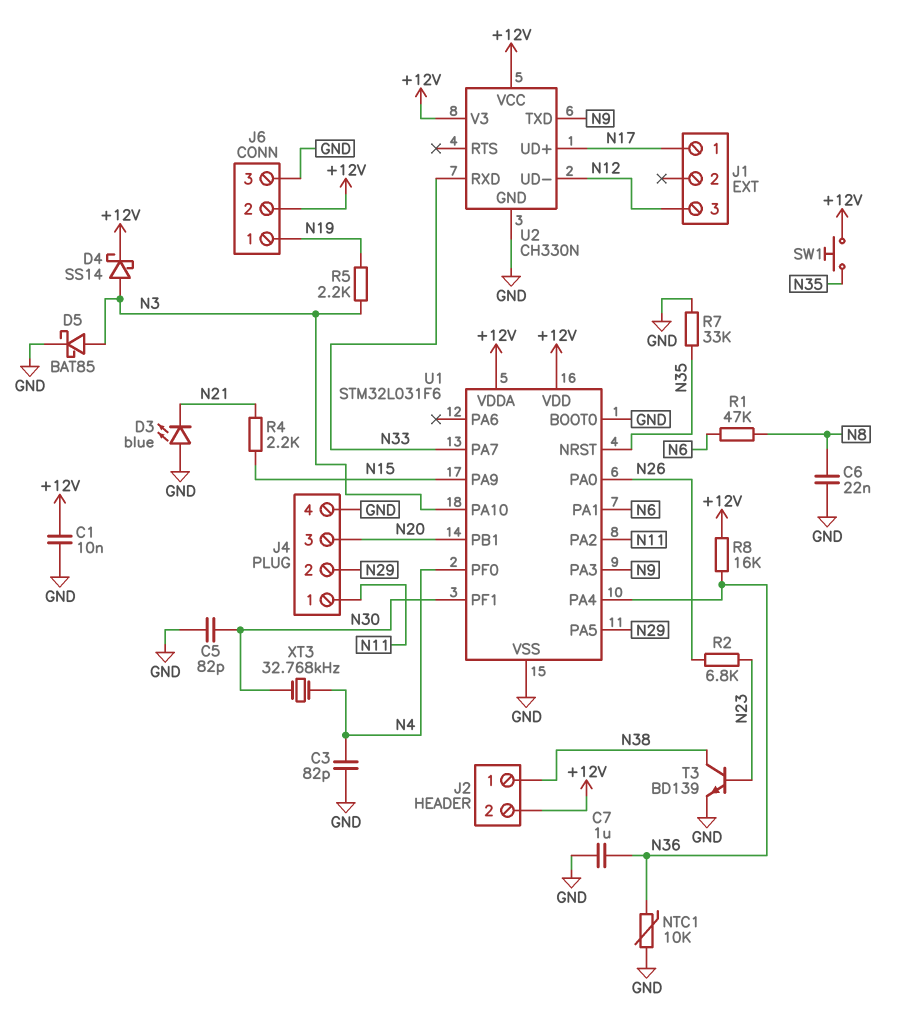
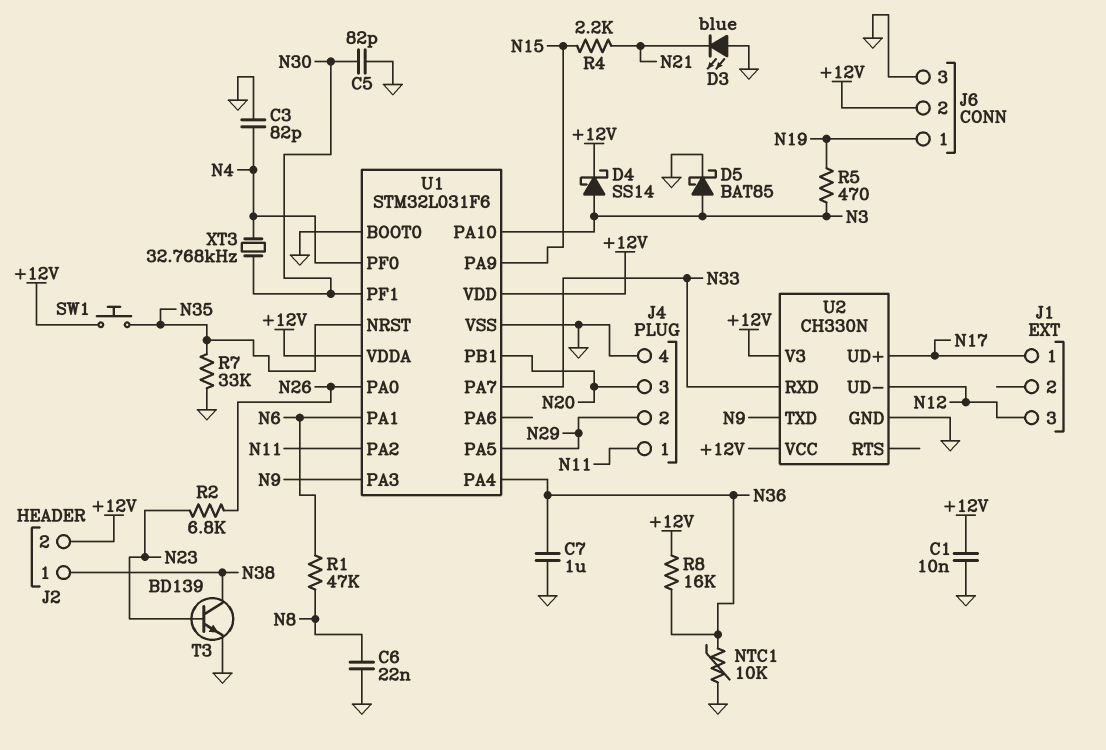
R5: 2.2k (N3, N19) -> 470 (N3, N19)

